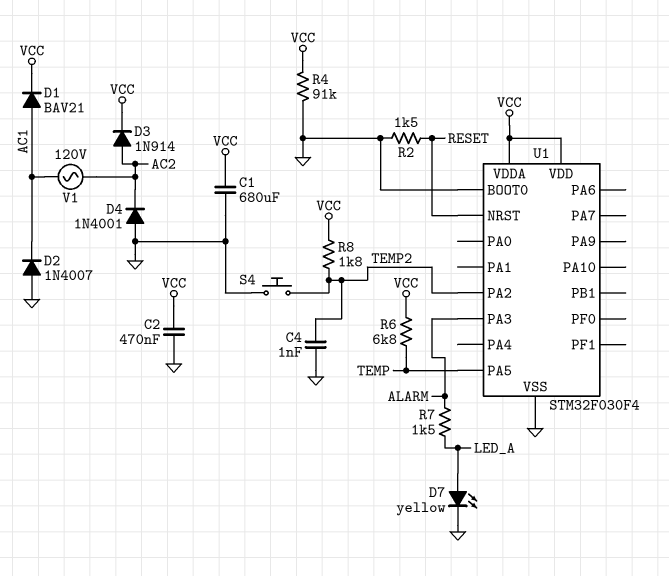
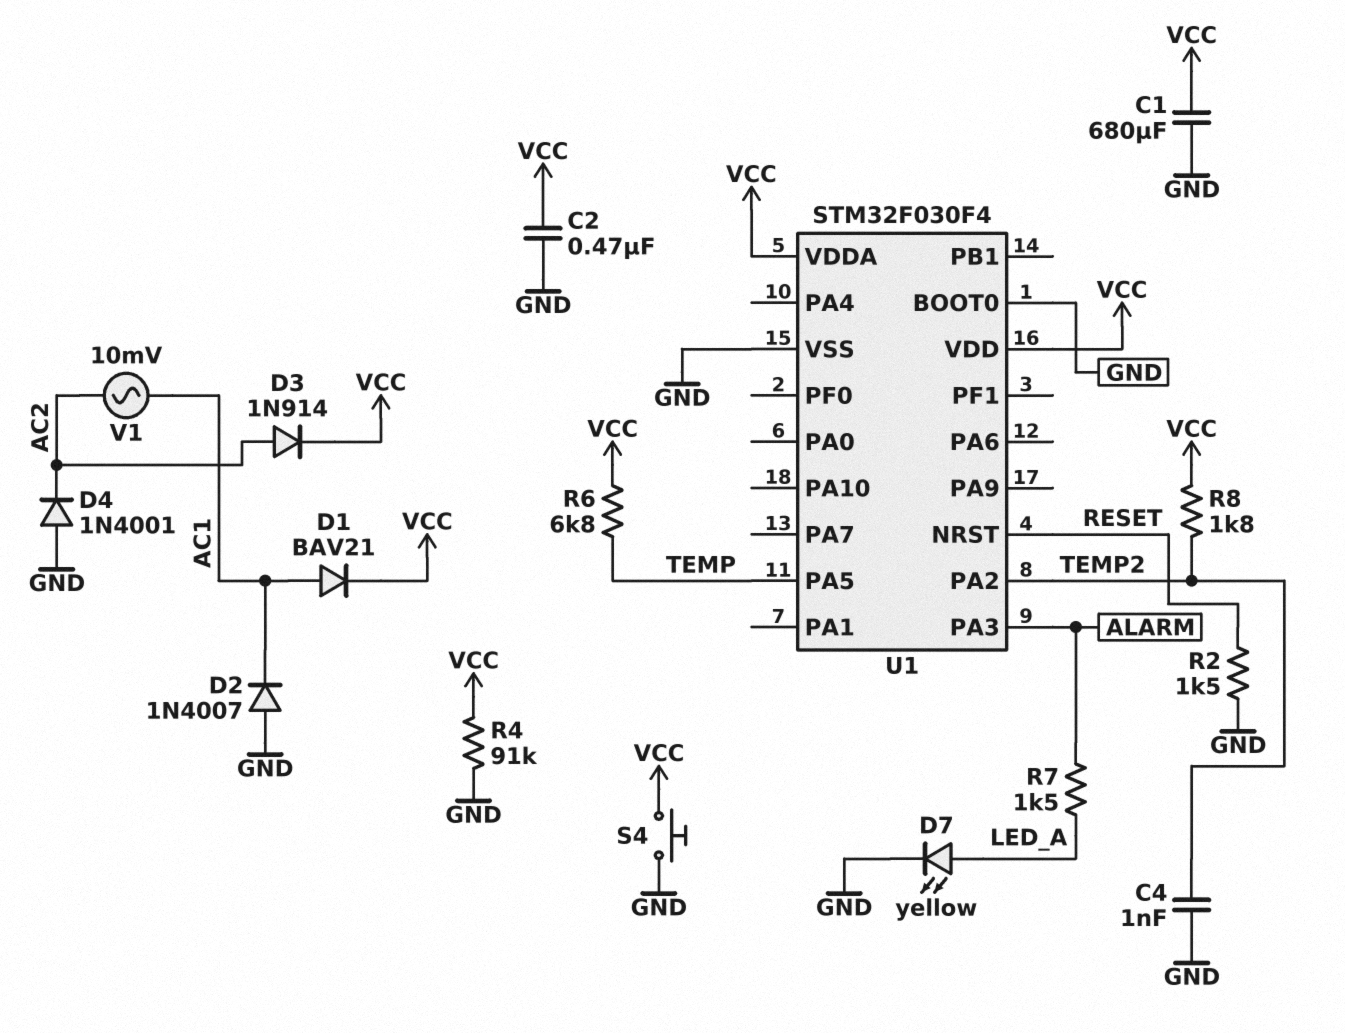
S4: button (GND, TEMP2) -> button (GND, VCC)
V1: AC 120V (AC1, AC2) -> AC 10mV (AC1, AC2)

